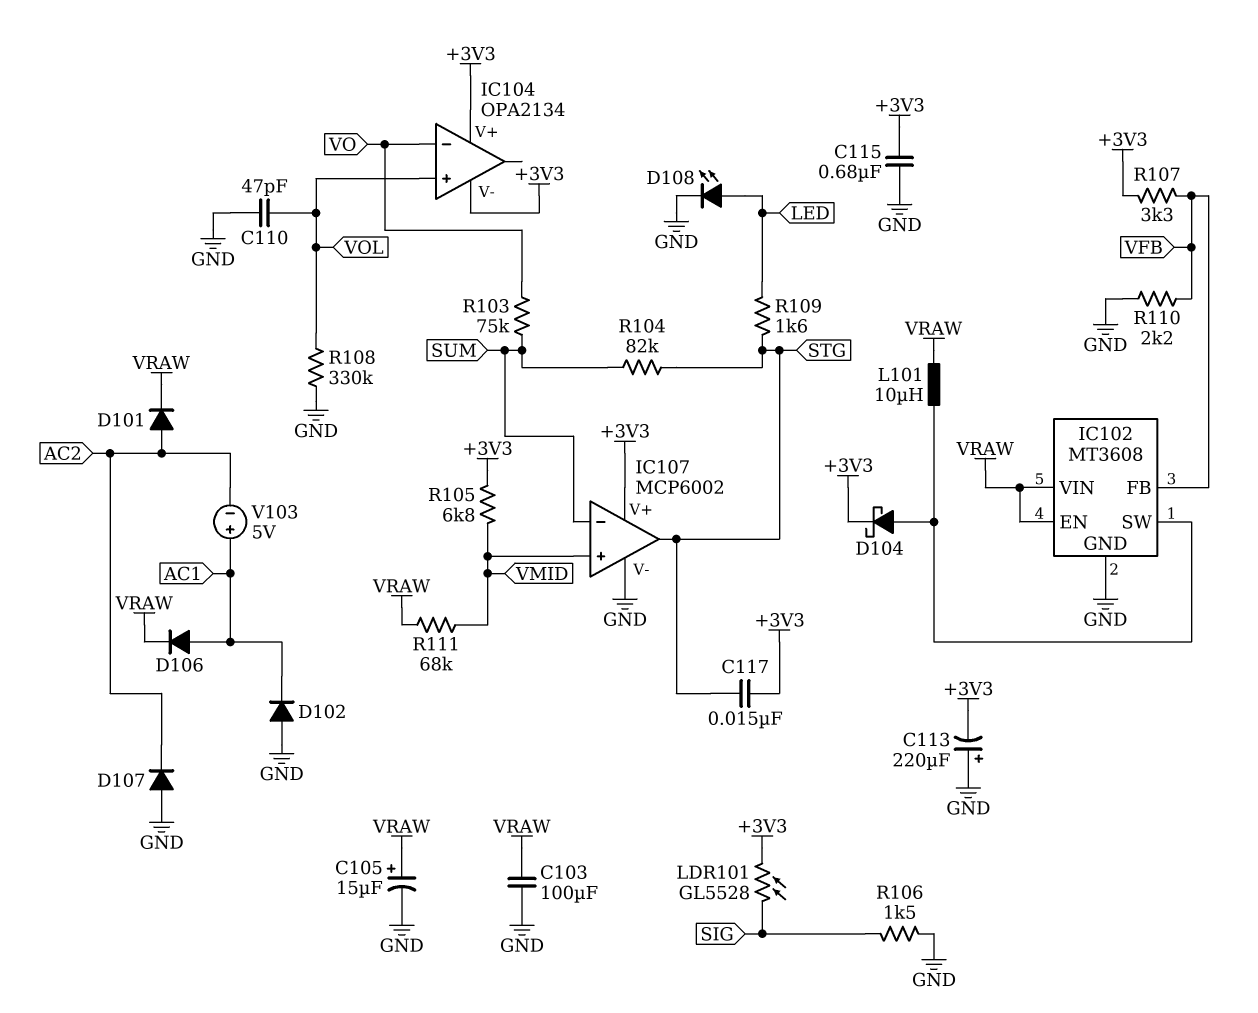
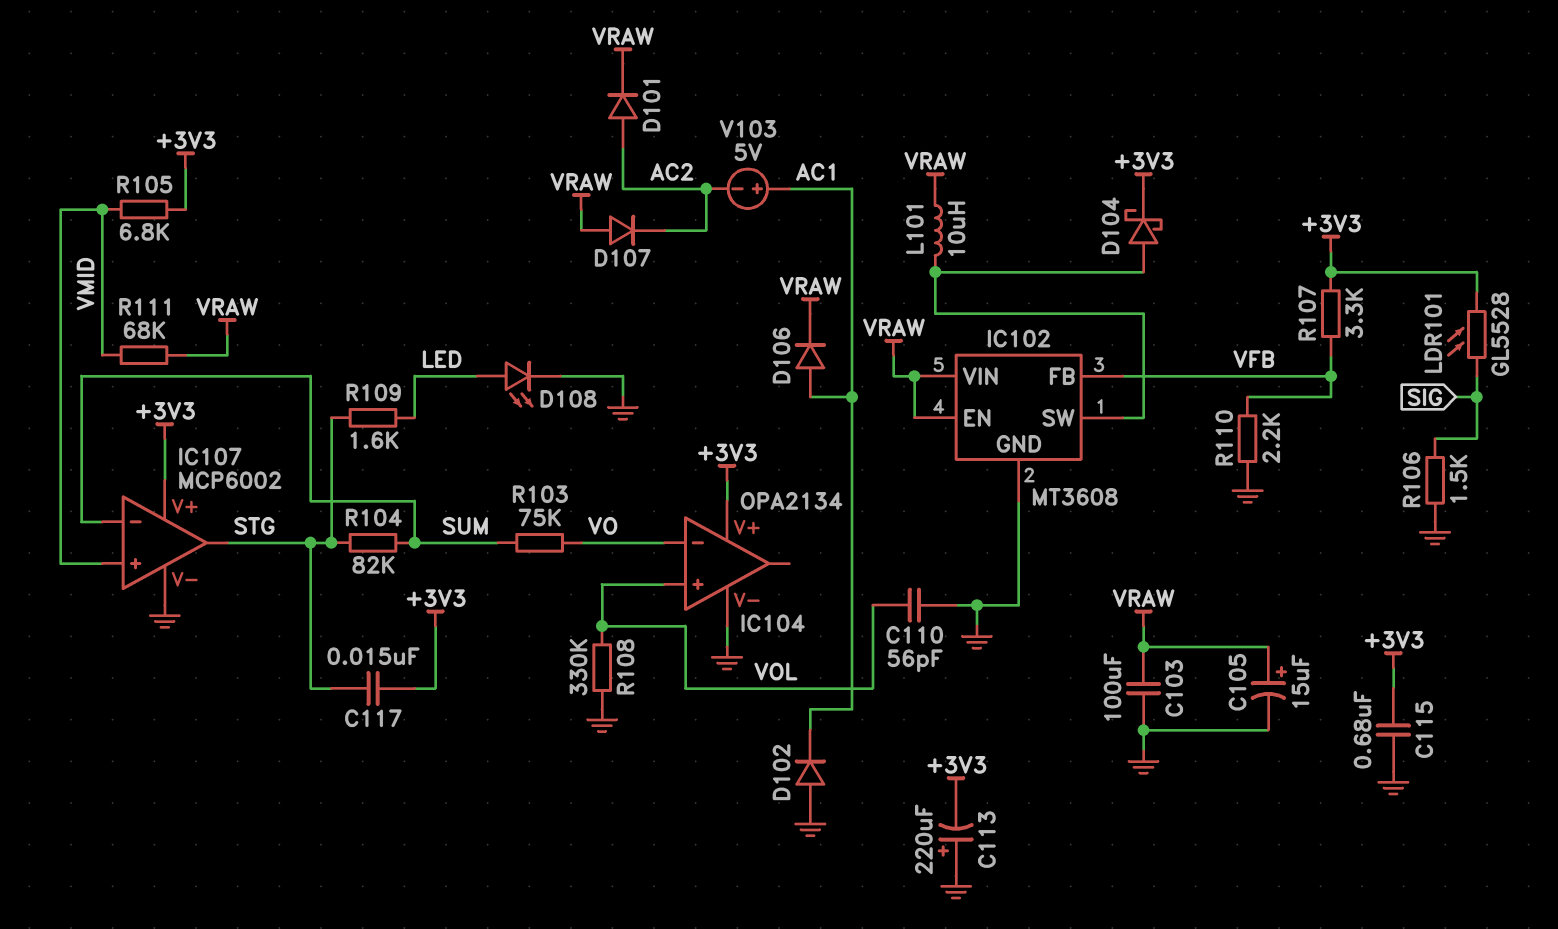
C110: 47pF (GND, VOL) -> 56pF (GND, VOL)
D107: diode (A GND, K AC2) -> diode (A VRAW, K AC2)
IC104 pin V-: +3V3 -> GND

